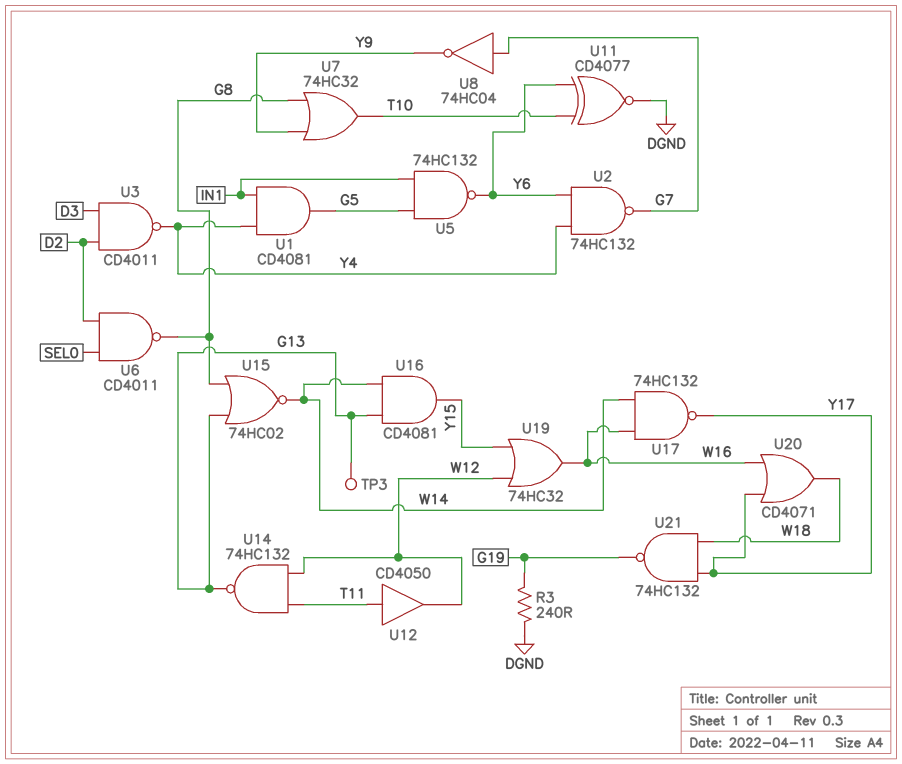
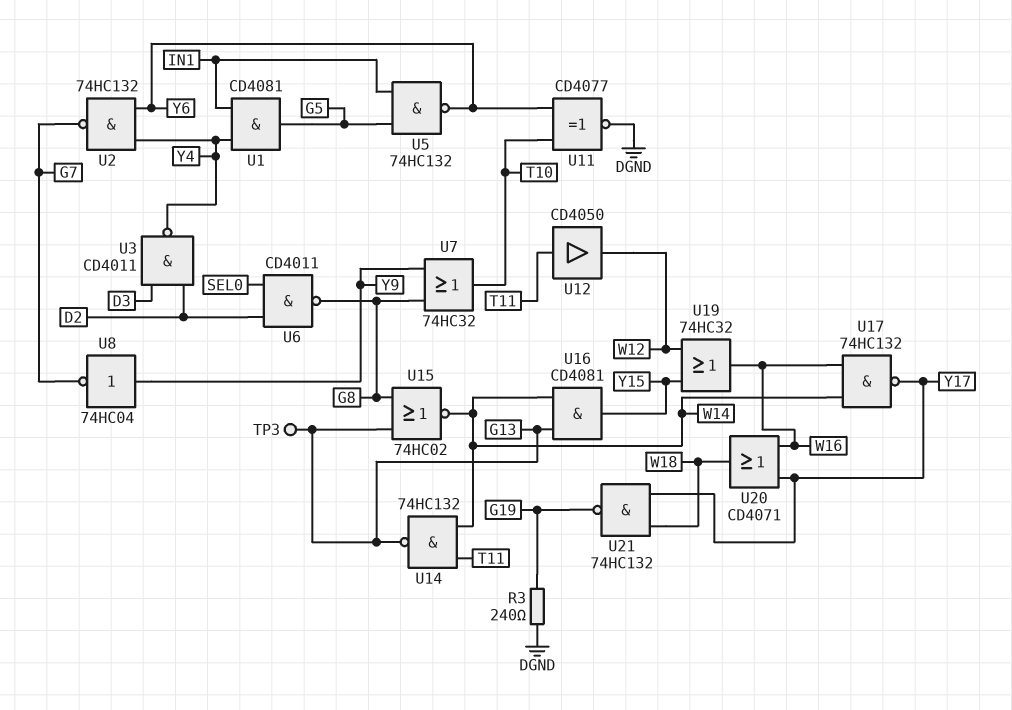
U8: NOT 74HC04 (in G7, out Y9) -> NOT 74HC04 (in Y9, out G7)
U14: NAND 74HC132 (in T11, in W12, out G13) -> NAND 74HC132 (in T11, in W14, out G13)

